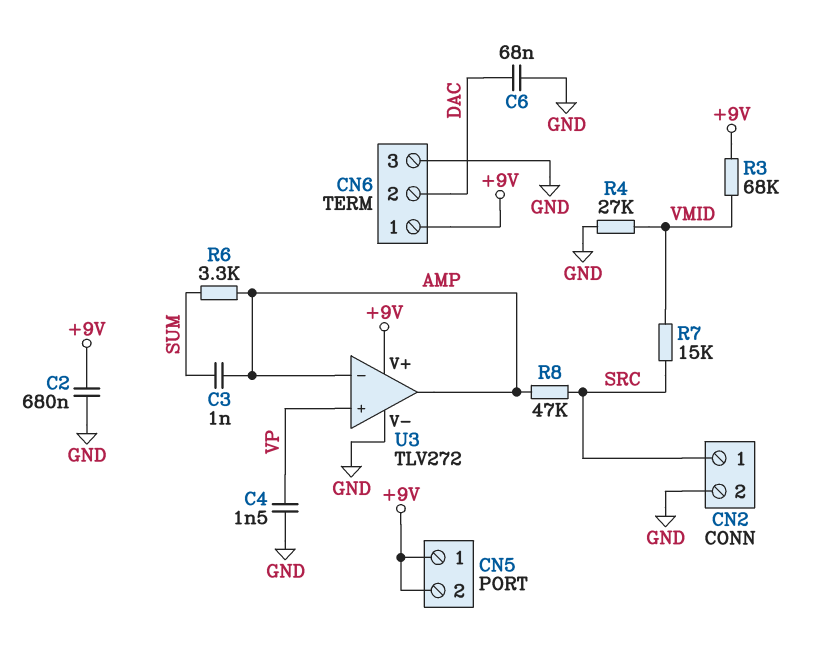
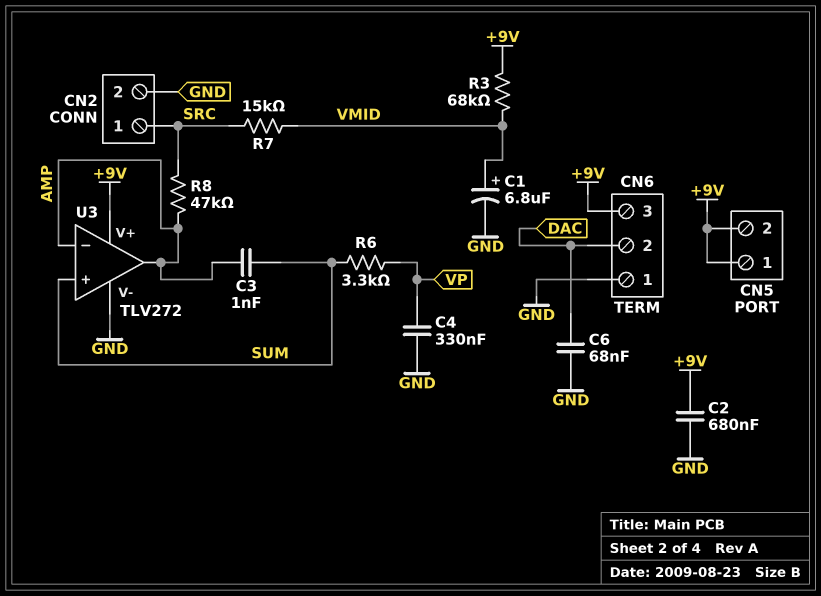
C1: none -> 6.8uF (plus VMID, minus GND)
C4: 1.5nF (GND, VP) -> 330nF (GND, VP)
CN6 pin 1: +9V -> GND
CN6 pin 3: GND -> +9V
R4: 27k (GND, VMID) -> none
R6: 3.3k (AMP, SUM) -> 3.3k (SUM, VP)
U3 pin in+: VP -> SUM

